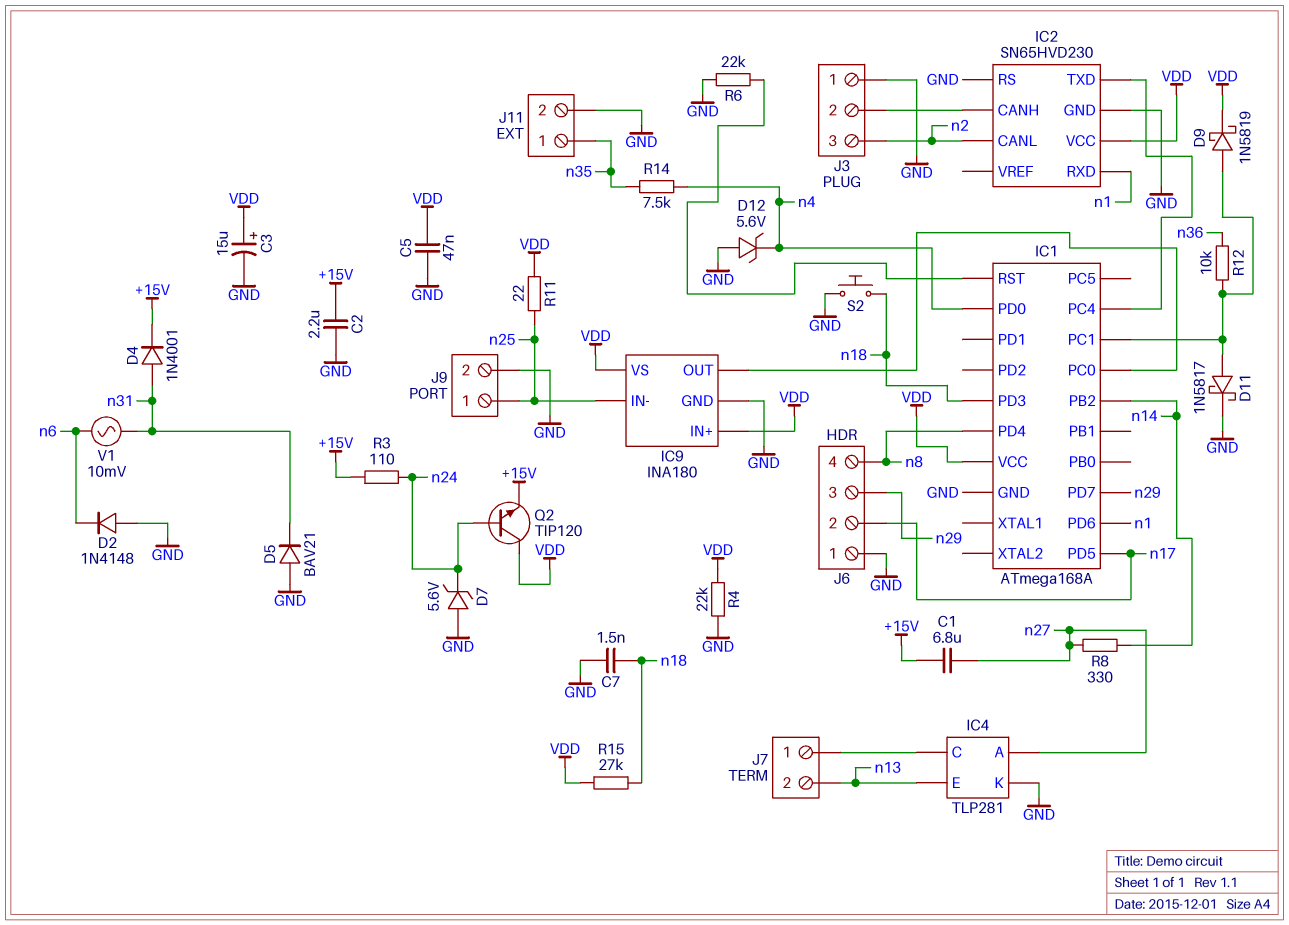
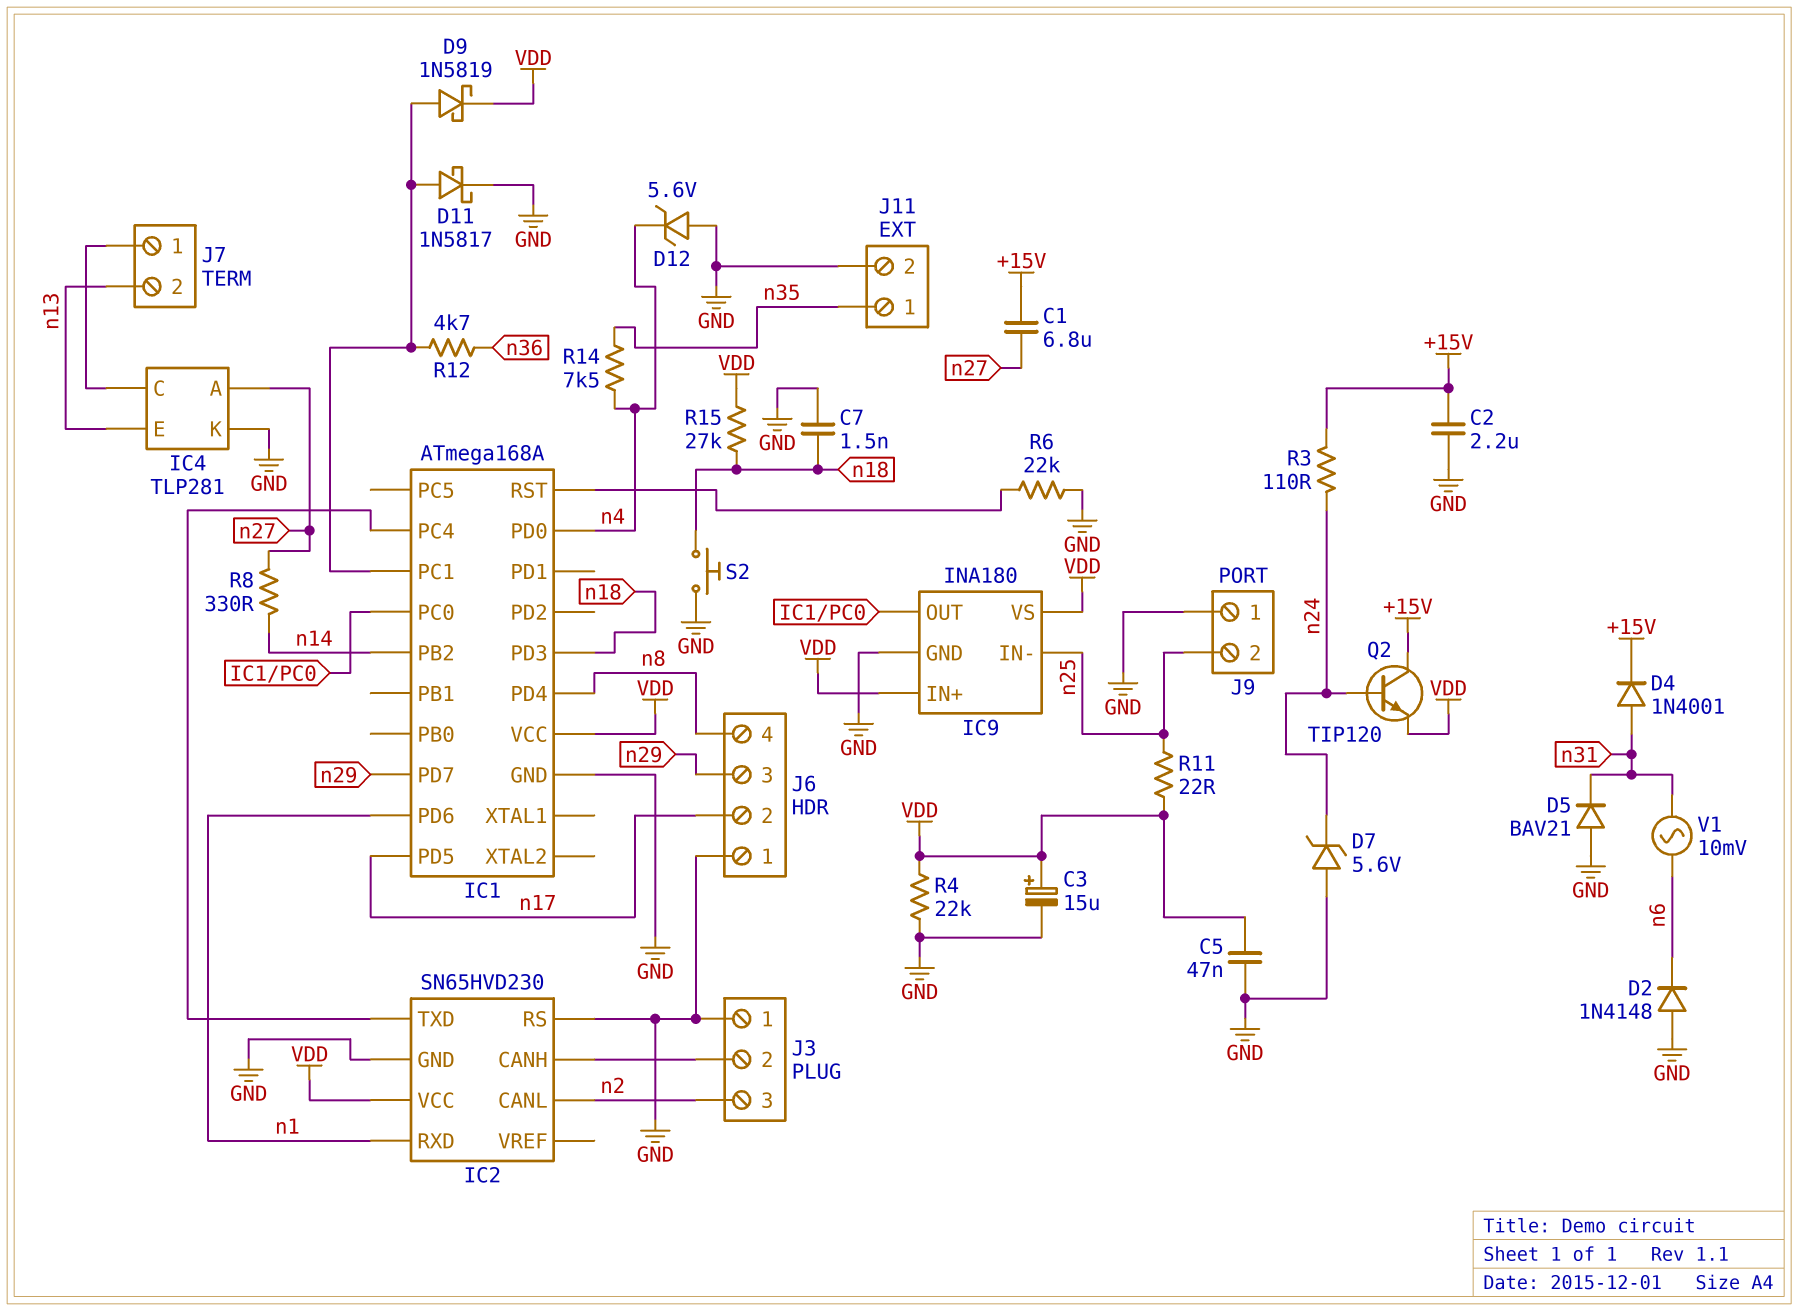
J9 pin 1: n25 -> GND
J9 pin 2: GND -> n25
Q2: NPN TIP120 (B n24, C VDD, E +15V) -> NPN TIP120 (B n24, C +15V, E VDD)
R12: 10k (IC1/PC1, n36) -> 4.7k (IC1/PC1, n36)

